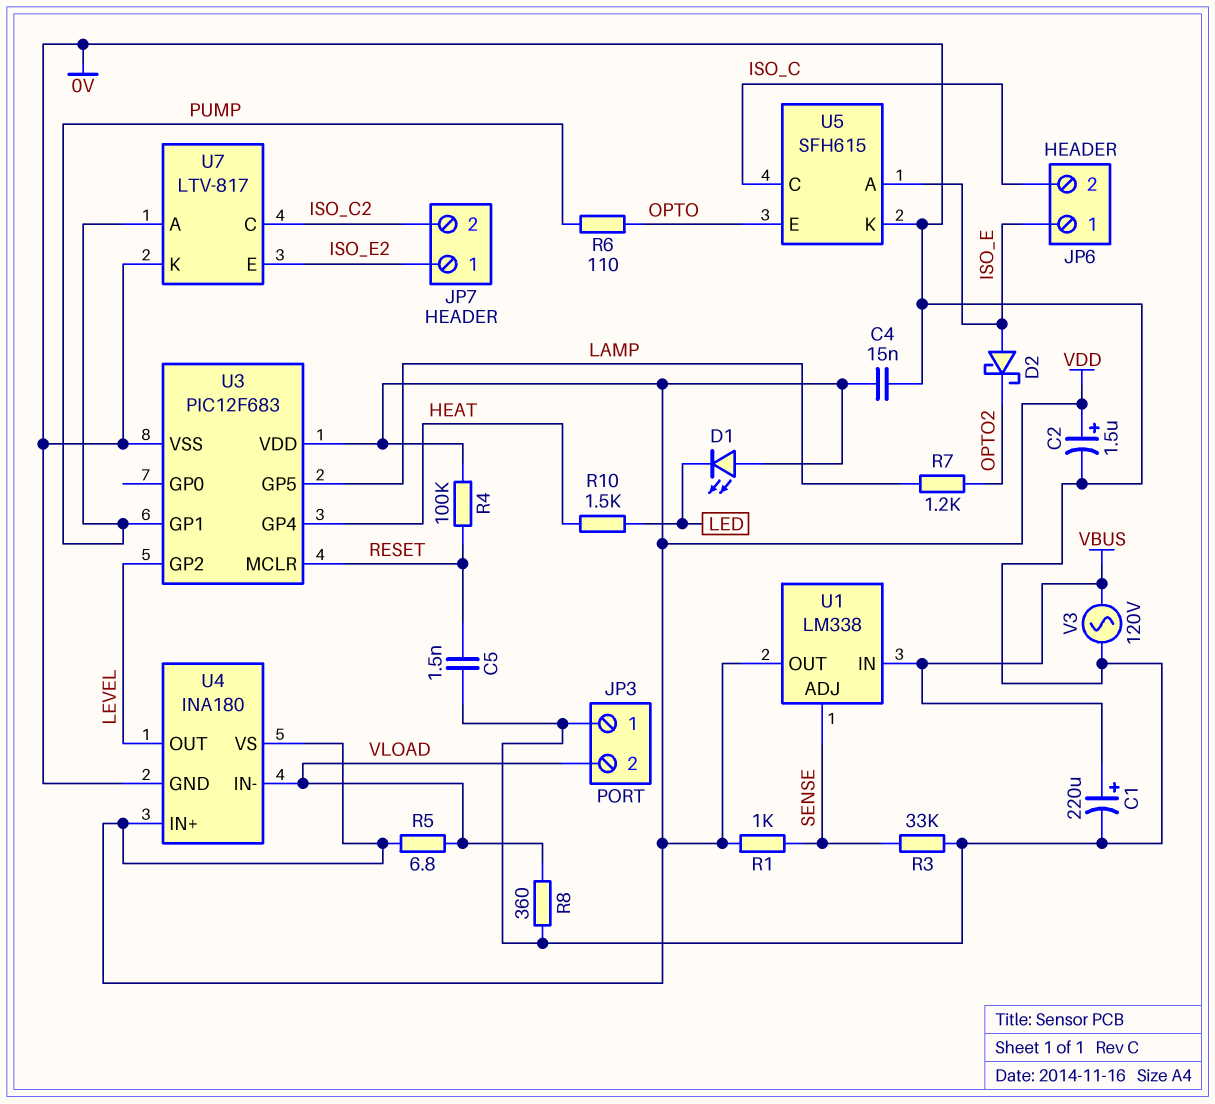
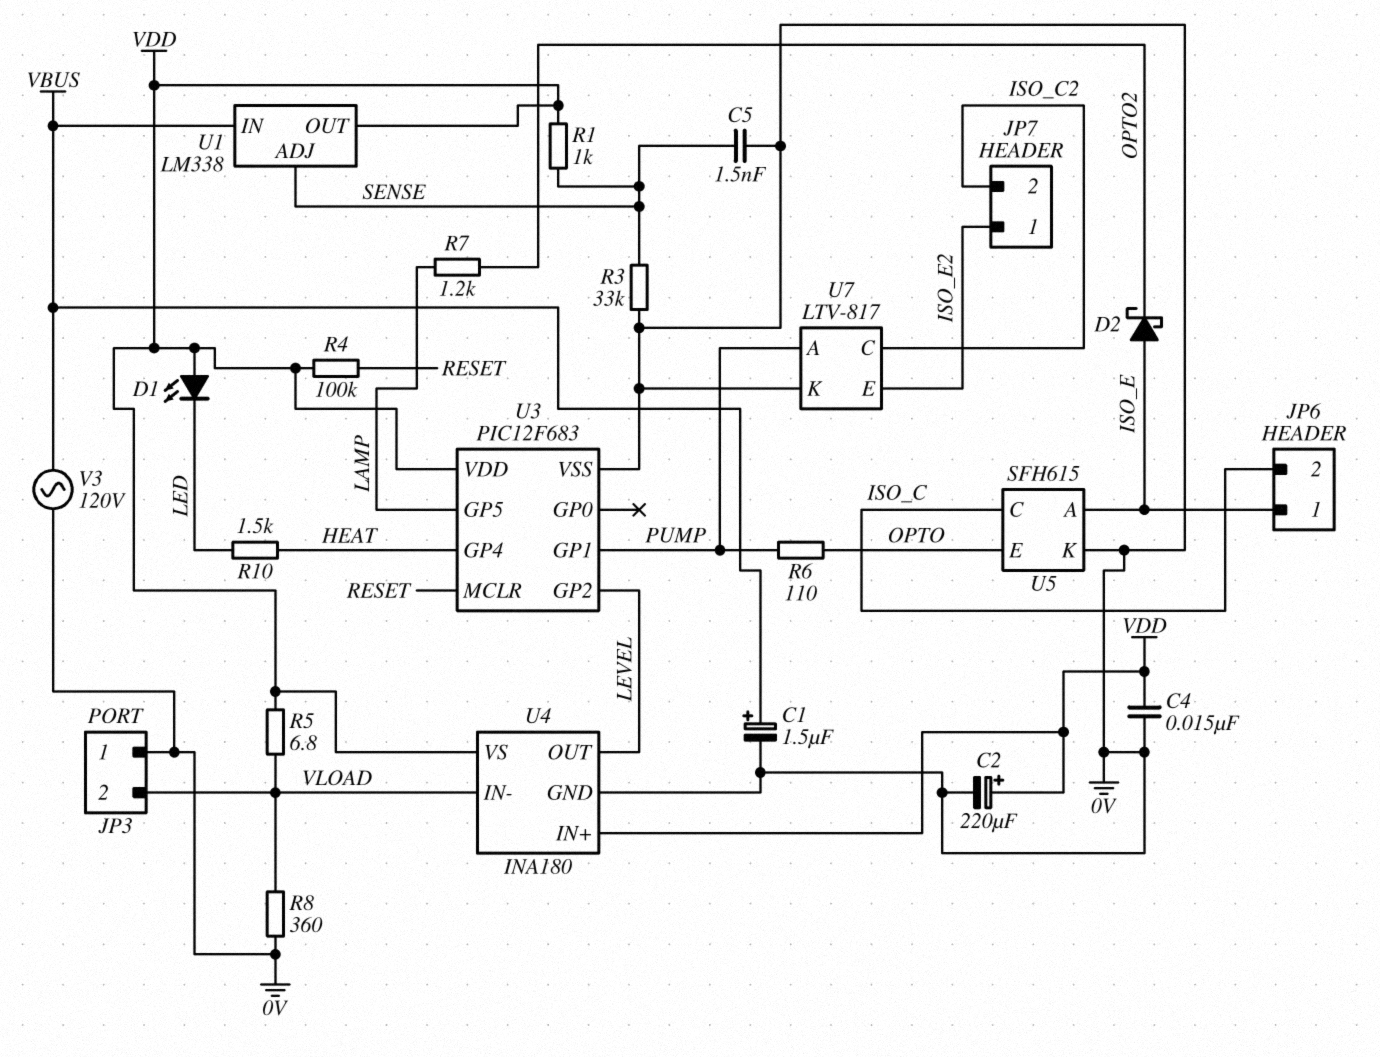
C1: 220uF (plus VBUS, minus 0V) -> 1.5uF (plus VBUS, minus 0V)
C2: 1.5uF (plus VDD, minus 0V) -> 220uF (plus VDD, minus 0V)
C5: 1.5nF (0V, RESET) -> 1.5nF (0V, SENSE)

